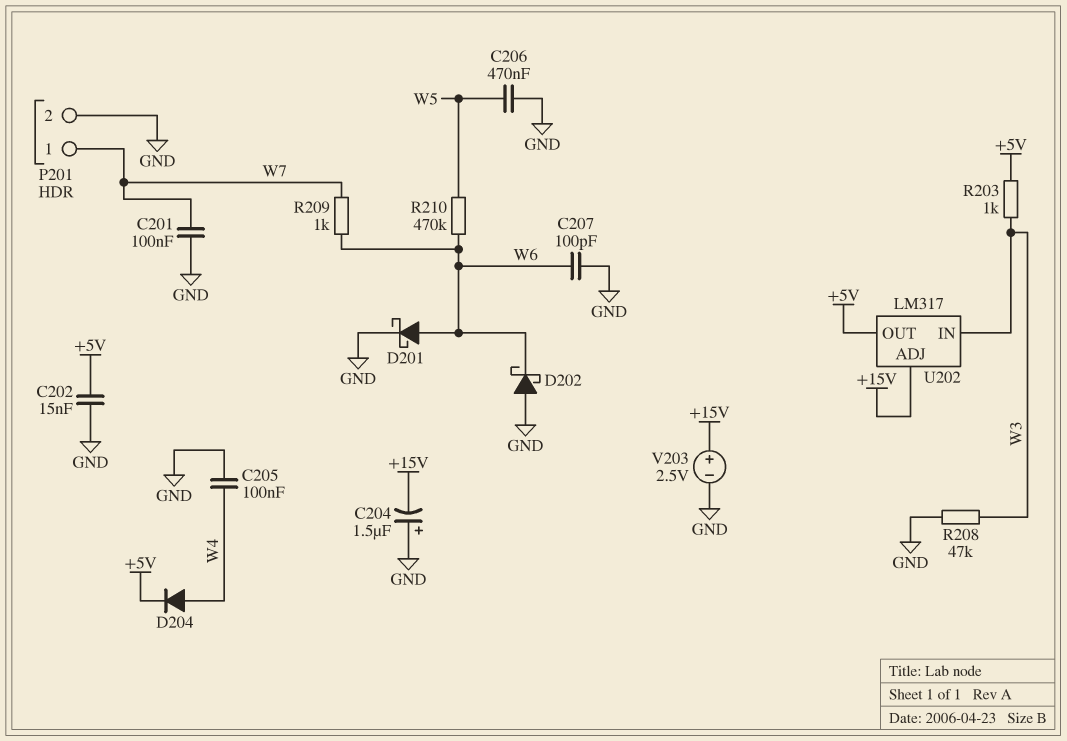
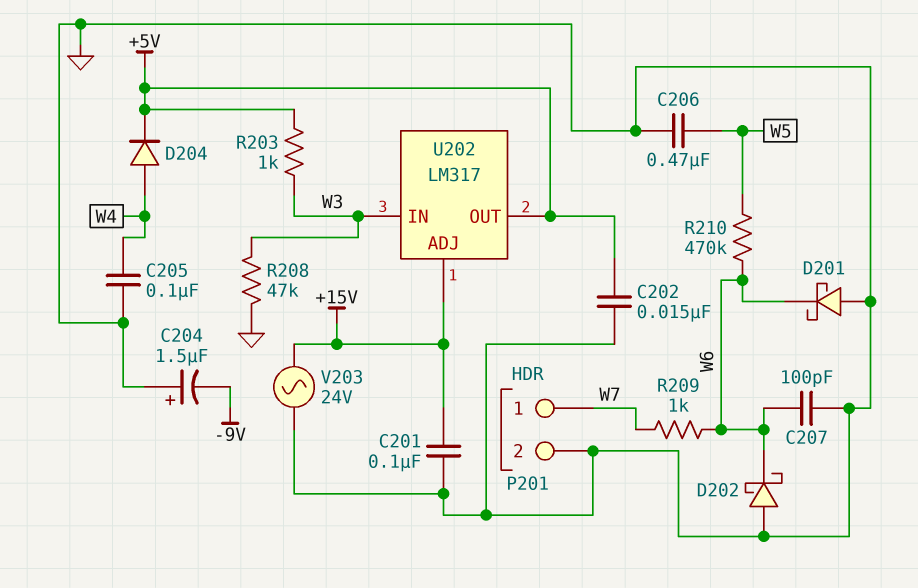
C201: 100nF (GND, W7) -> 100nF (+15V, GND)
C204: 1.5uF (plus GND, minus +15V) -> 1.5uF (plus GND, minus -9V)
D201: schottky (A W6, K GND) -> schottky (A GND, K W6)
V203: 2.5V (plus +15V, minus GND) -> AC 24V (+15V, GND)

